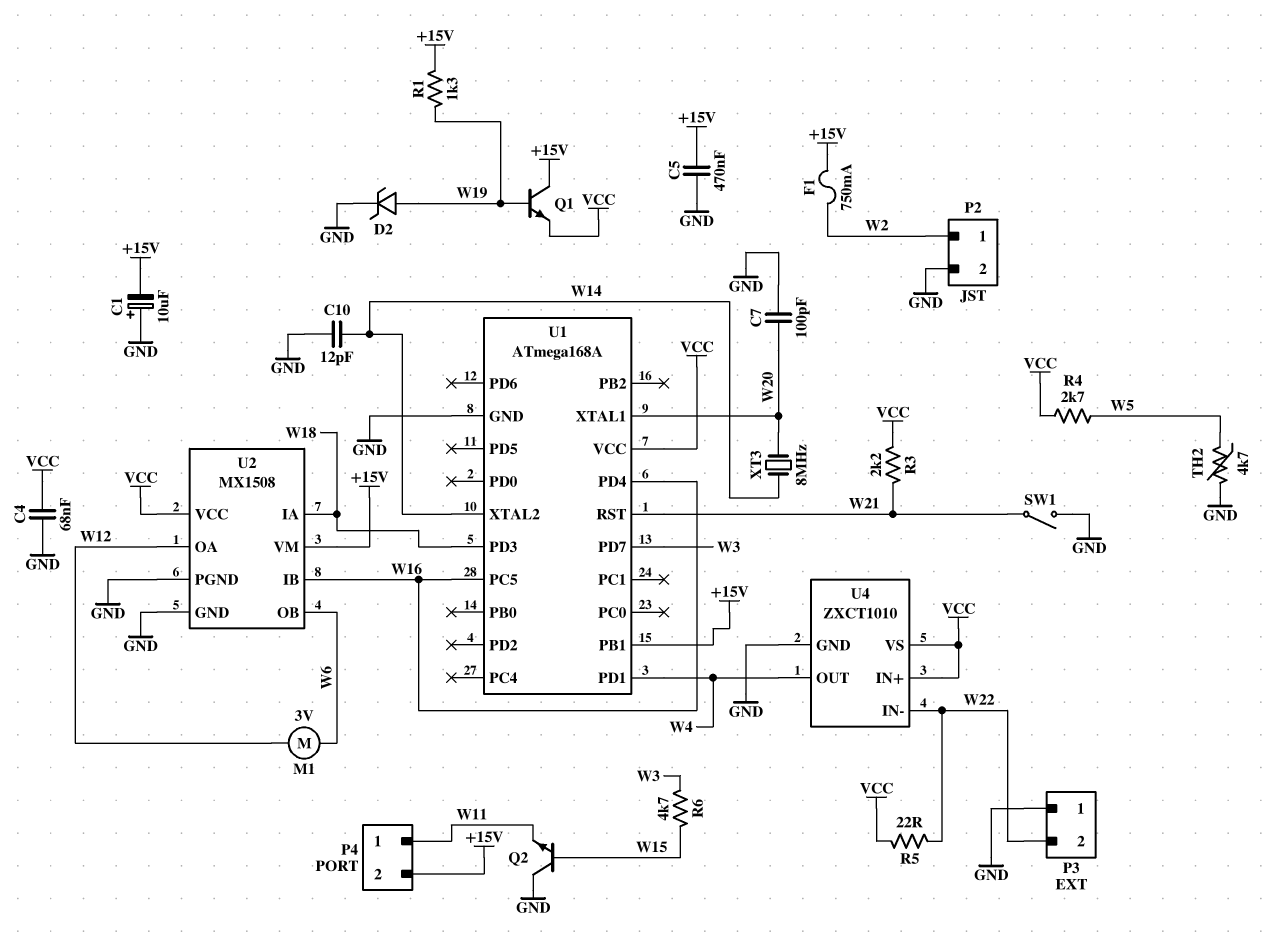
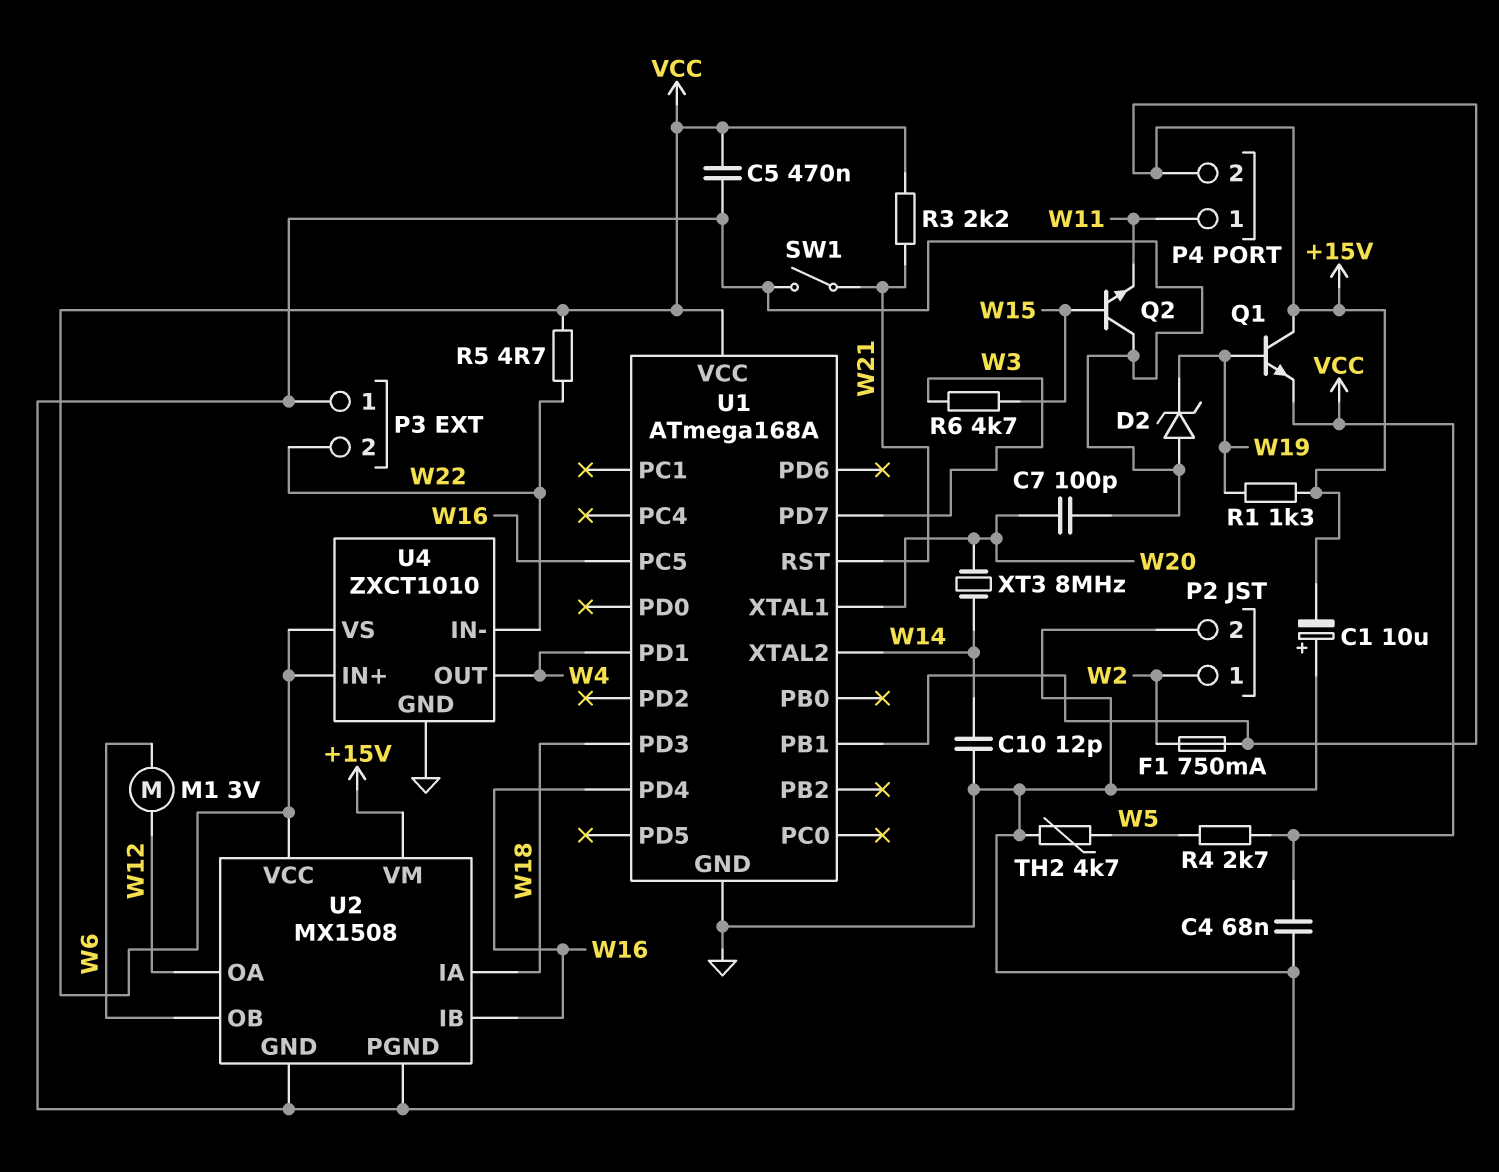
C5: 470nF (+15V, GND) -> 470nF (GND, VCC)
D2: zener (A W19, K GND) -> zener (A GND, K W19)
R5: 22 (VCC, W22) -> 4.7 (VCC, W22)

